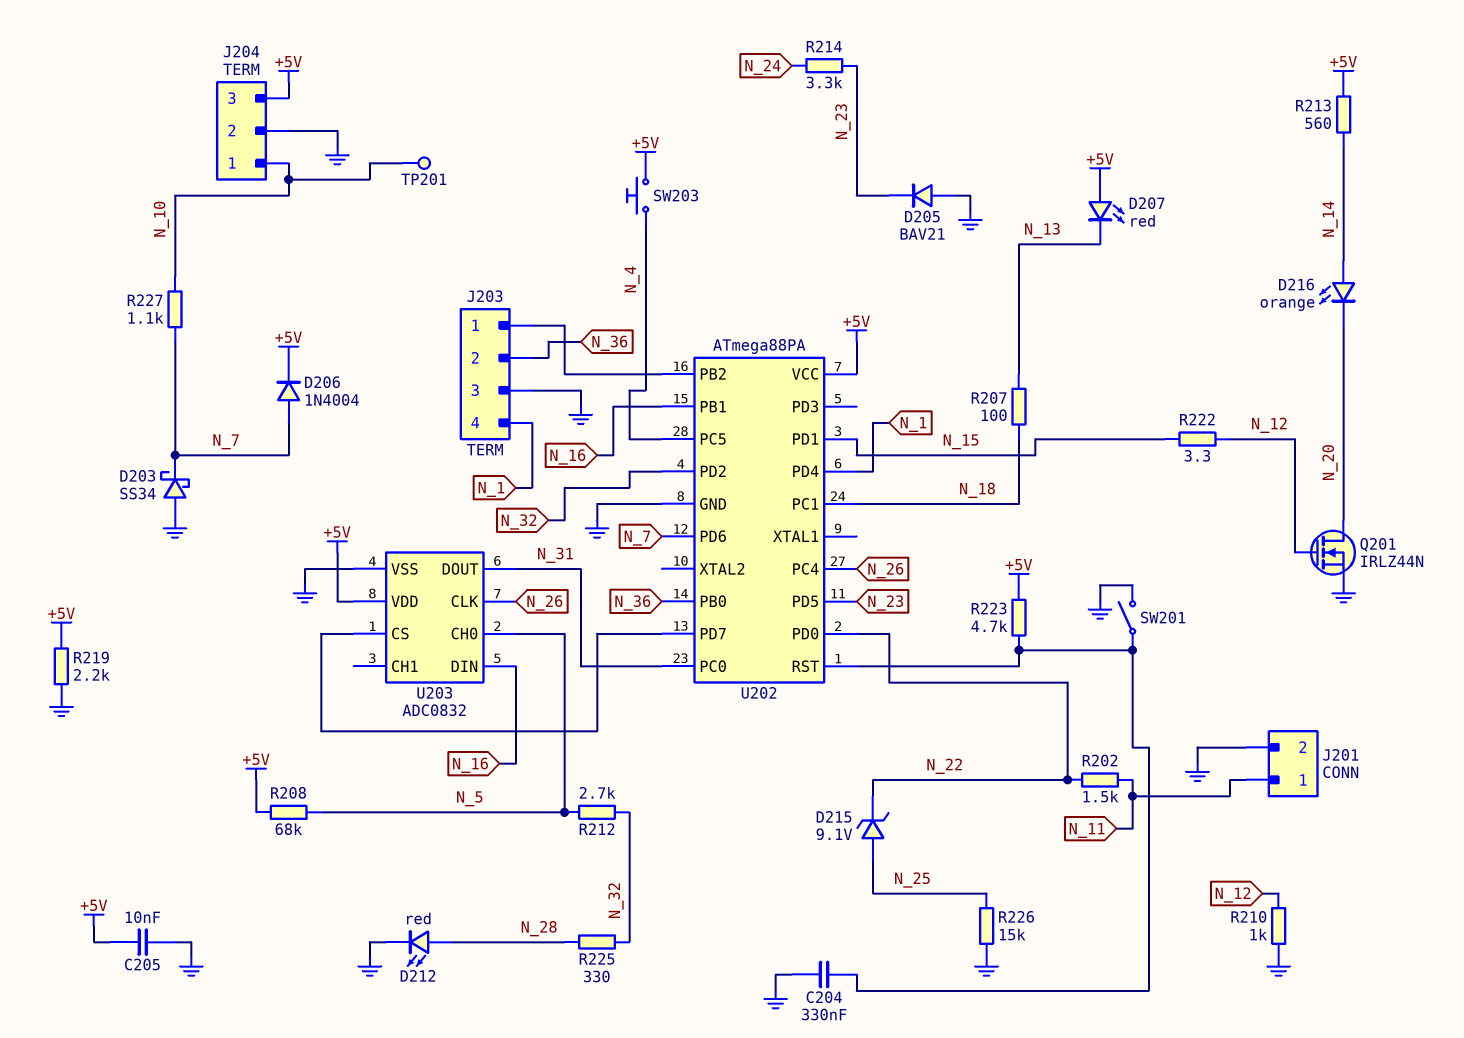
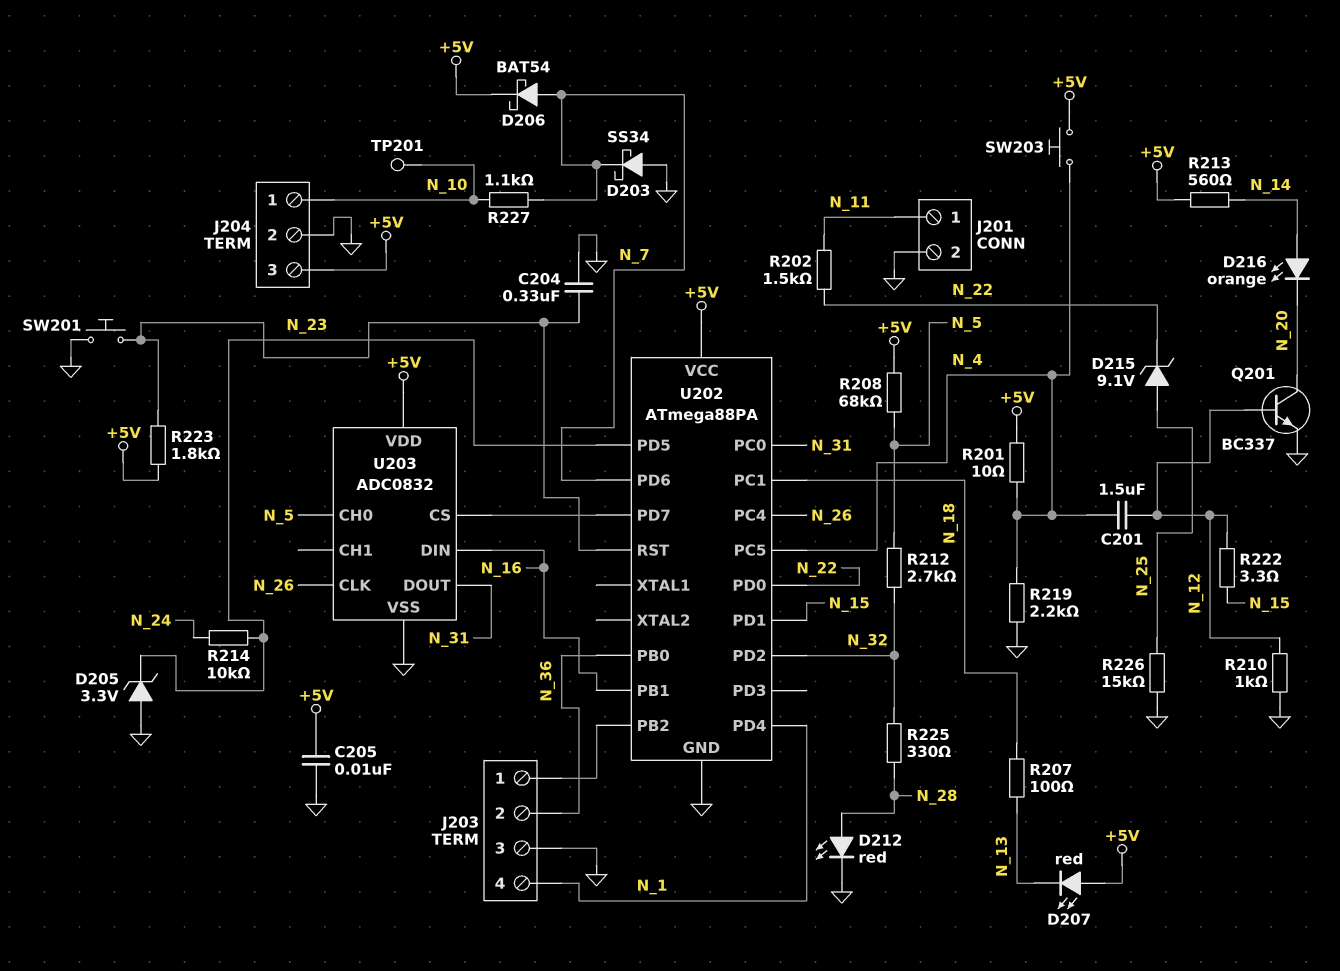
C201: none -> 1.5uF (N_4, N_12)
D205: diode BAV21 (A GND, K N_23) -> zener 3.3V (A GND, K N_23)
D206: diode 1N4004 (A N_7, K +5V) -> schottky BAT54 (A N_7, K +5V)
Q201: NMOS IRLZ44N (G N_12, D N_20, S GND) -> NPN BC337 (B N_12, C N_20, E GND)
R201: none -> 10 (+5V, N_4)
R214: 3.3k (N_23, N_24) -> 10k (N_23, N_24)
R219: 2.2k (+5V, GND) -> 2.2k (GND, N_4)
R223: 4.7k (+5V, U202/RST) -> 1.8k (+5V, U202/RST)
SW201: switch (GND, U202/RST) -> button (GND, U202/RST)

